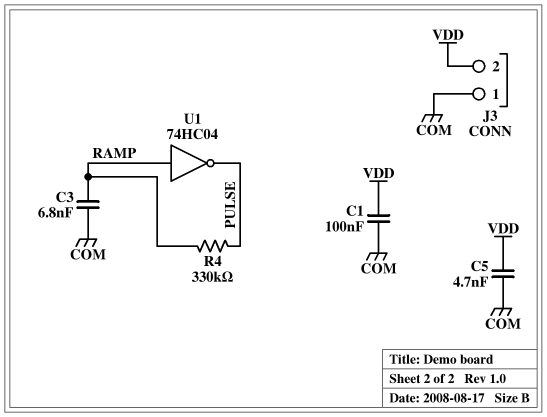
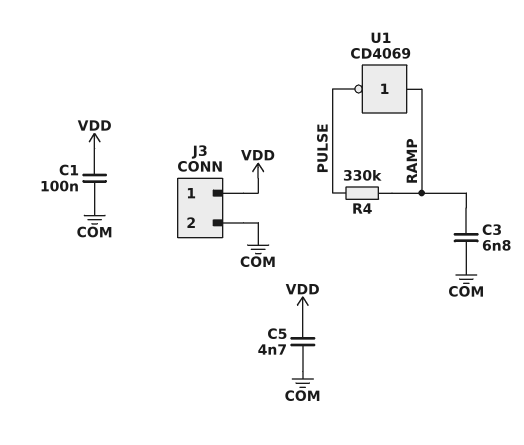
J3 pin 1: COM -> VDD
J3 pin 2: VDD -> COM
U1: NOT 74HC04 (in RAMP, out PULSE) -> NOT CD4069 (in RAMP, out PULSE)

